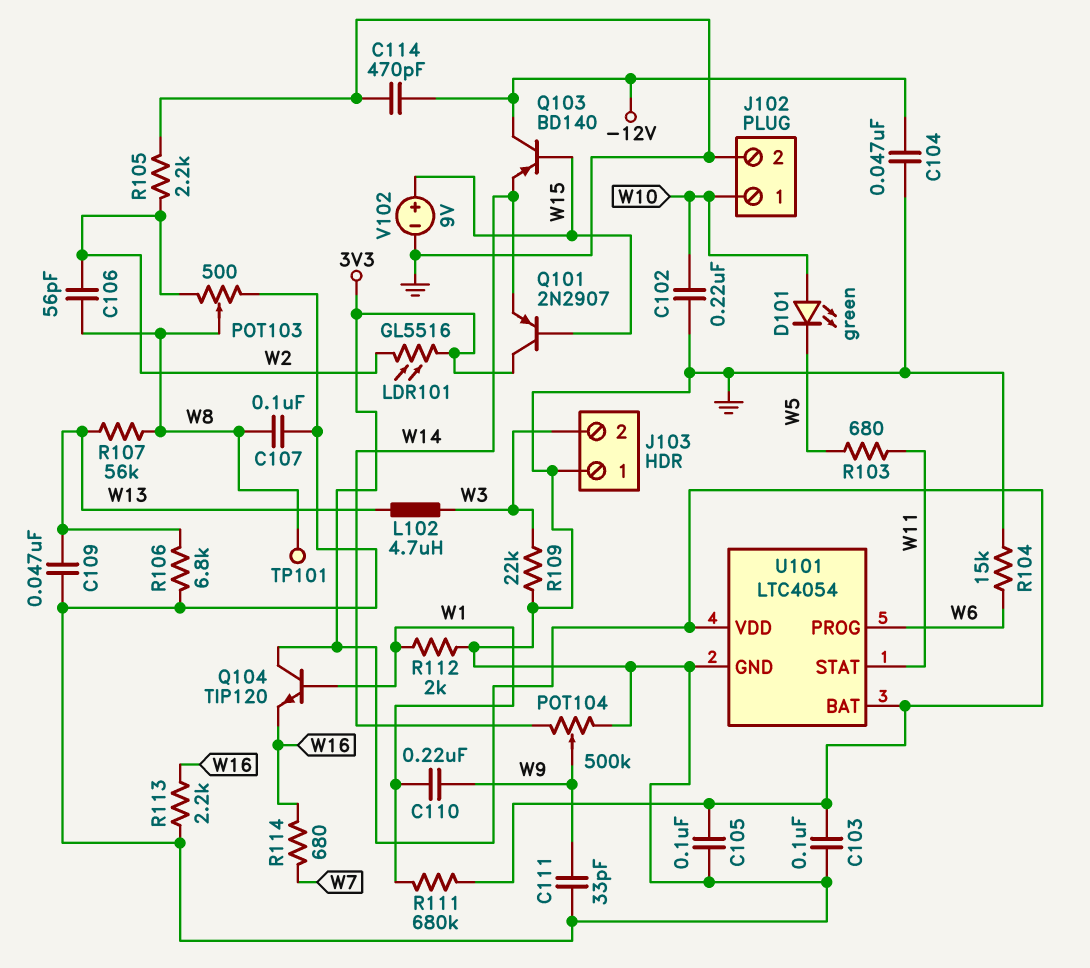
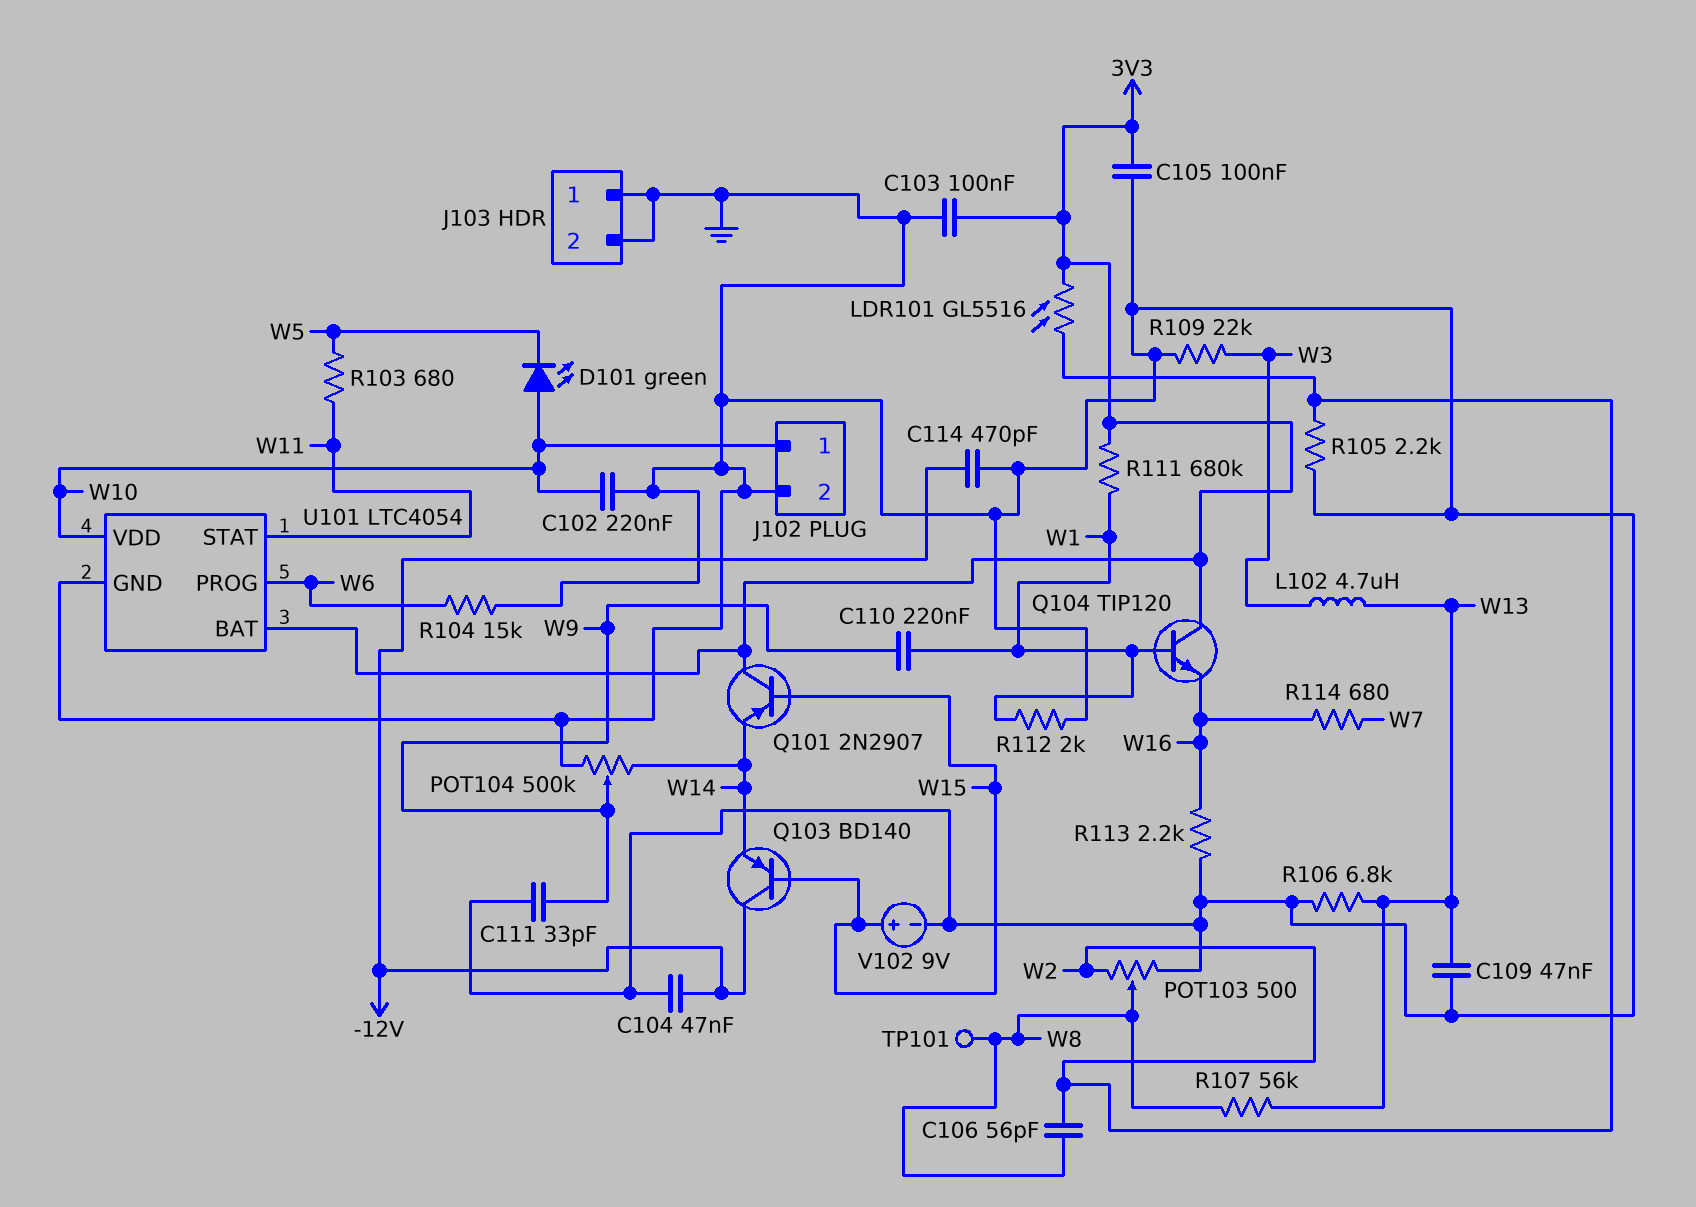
C107: 100nF (GND, W8) -> none
J103 pin 2: W3 -> GND
U101 pin VDD: 3V3 -> W10

